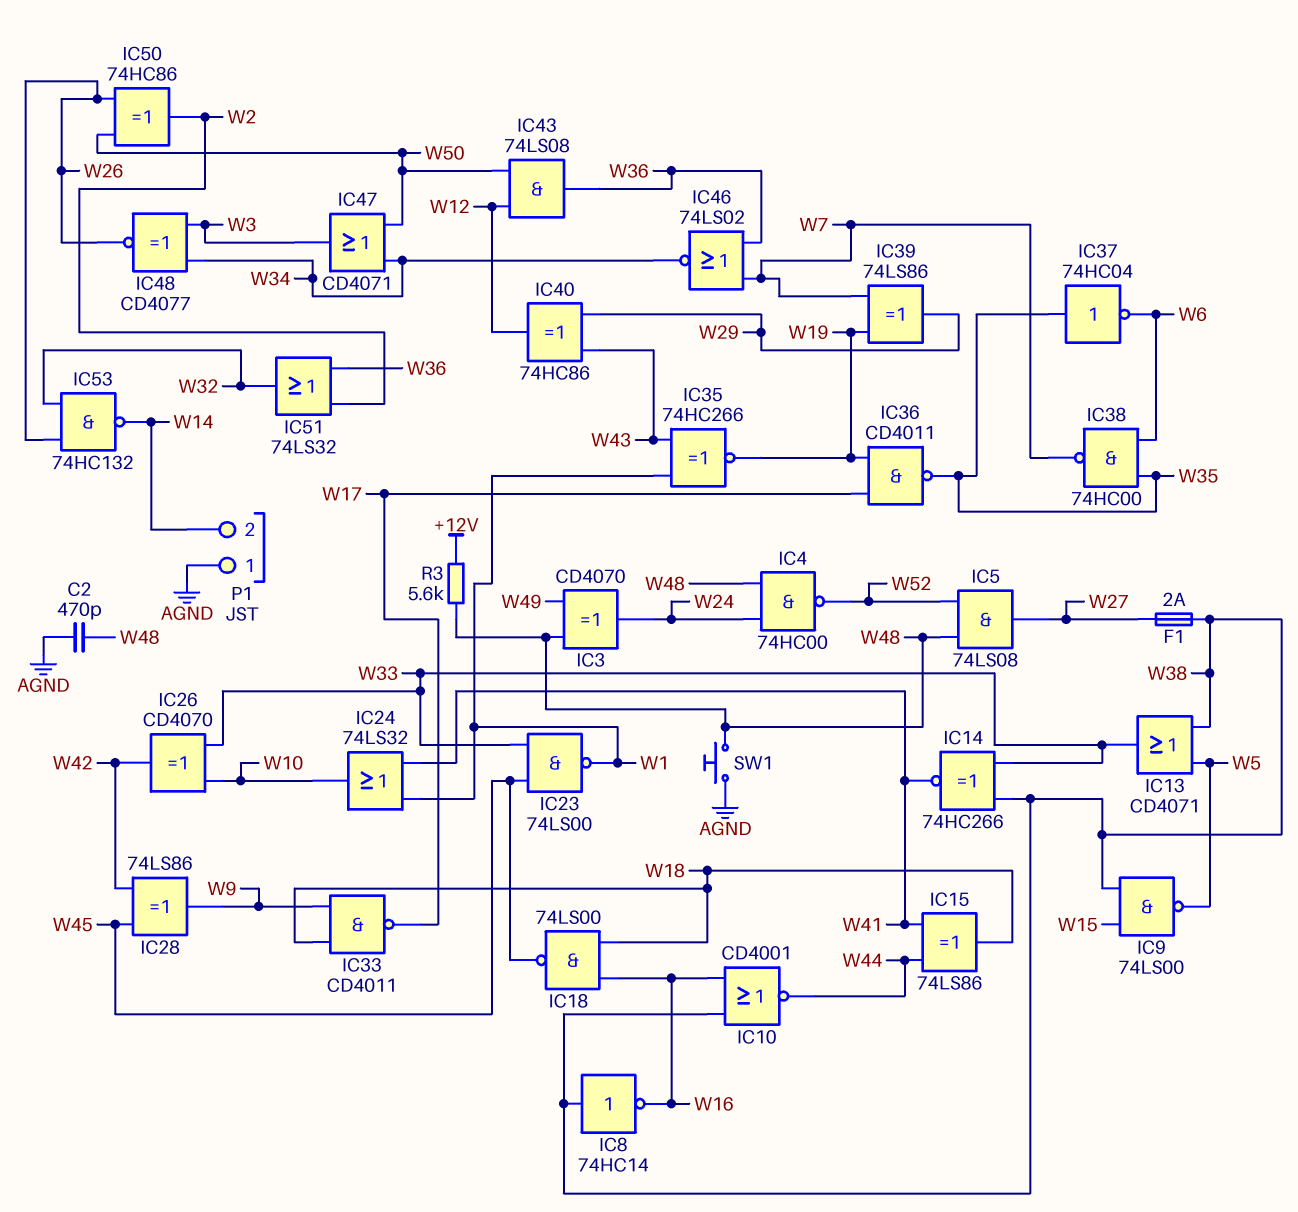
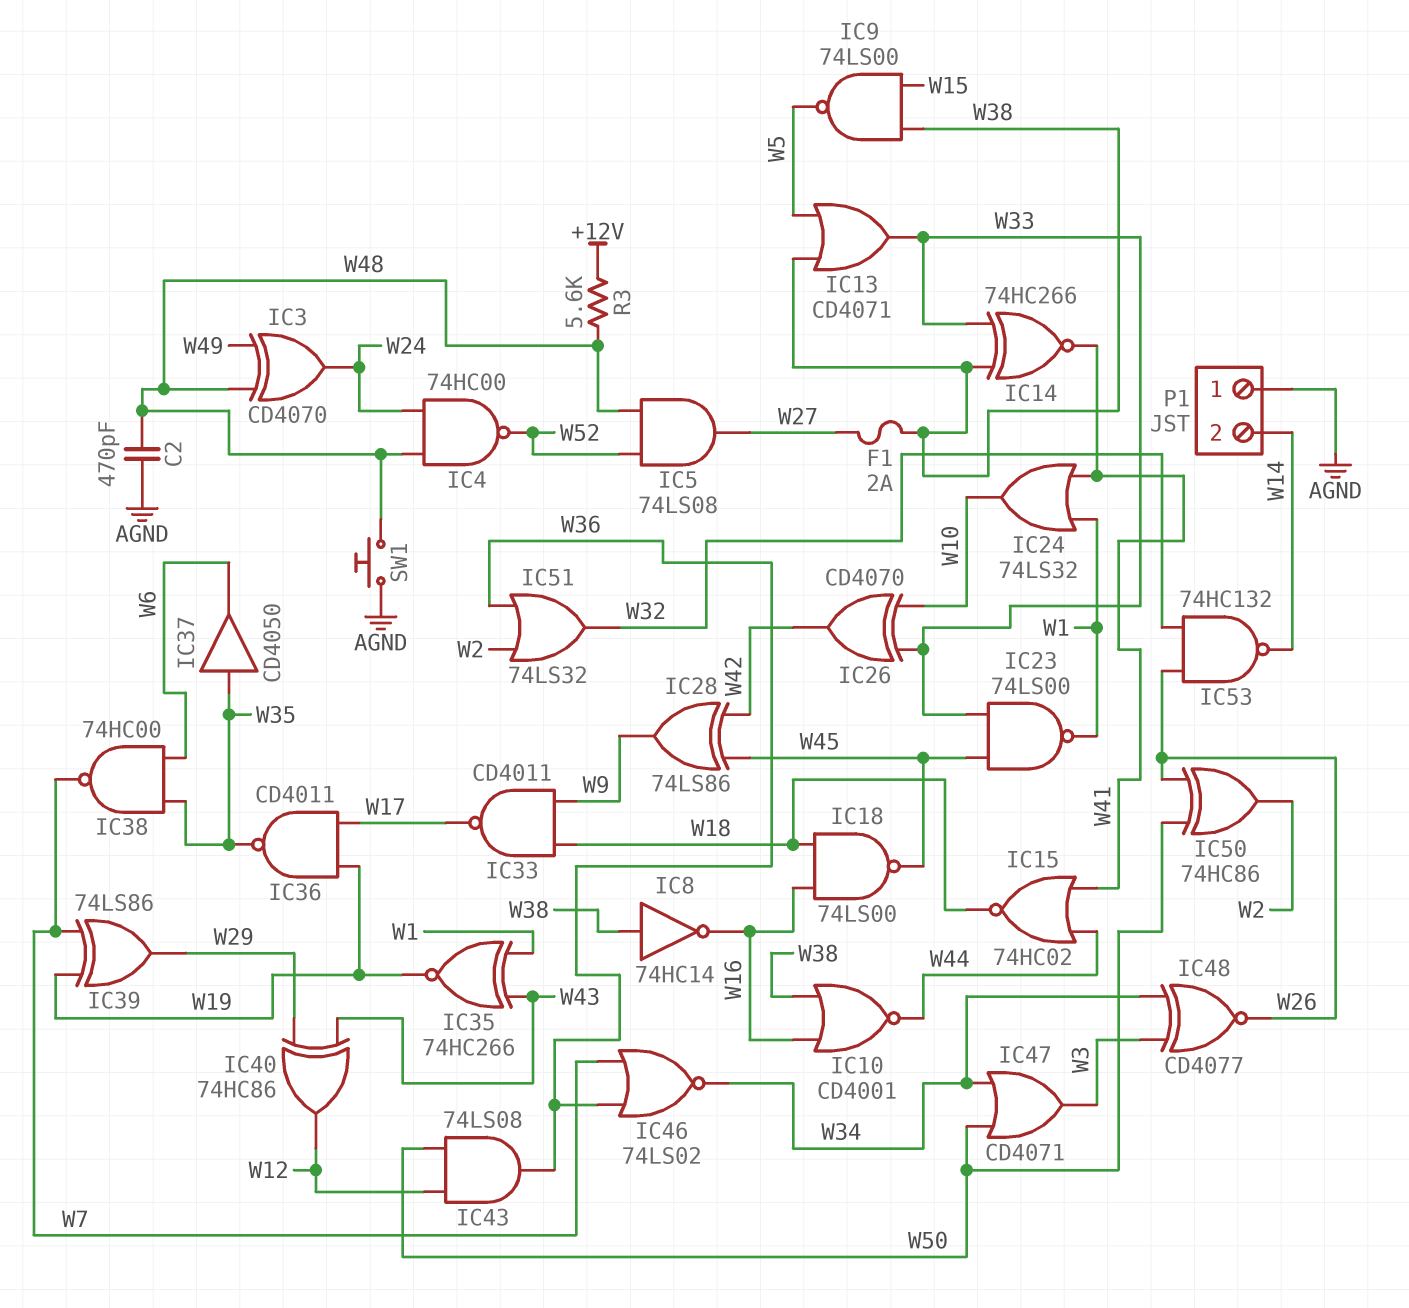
IC15: XOR 74LS86 (in W41, in W44, out W18) -> NOR 74HC02 (in W41, in W44, out W18)
IC37: NOT 74HC04 (in W35, out W6) -> buffer CD4050 (in W35, out W6)

